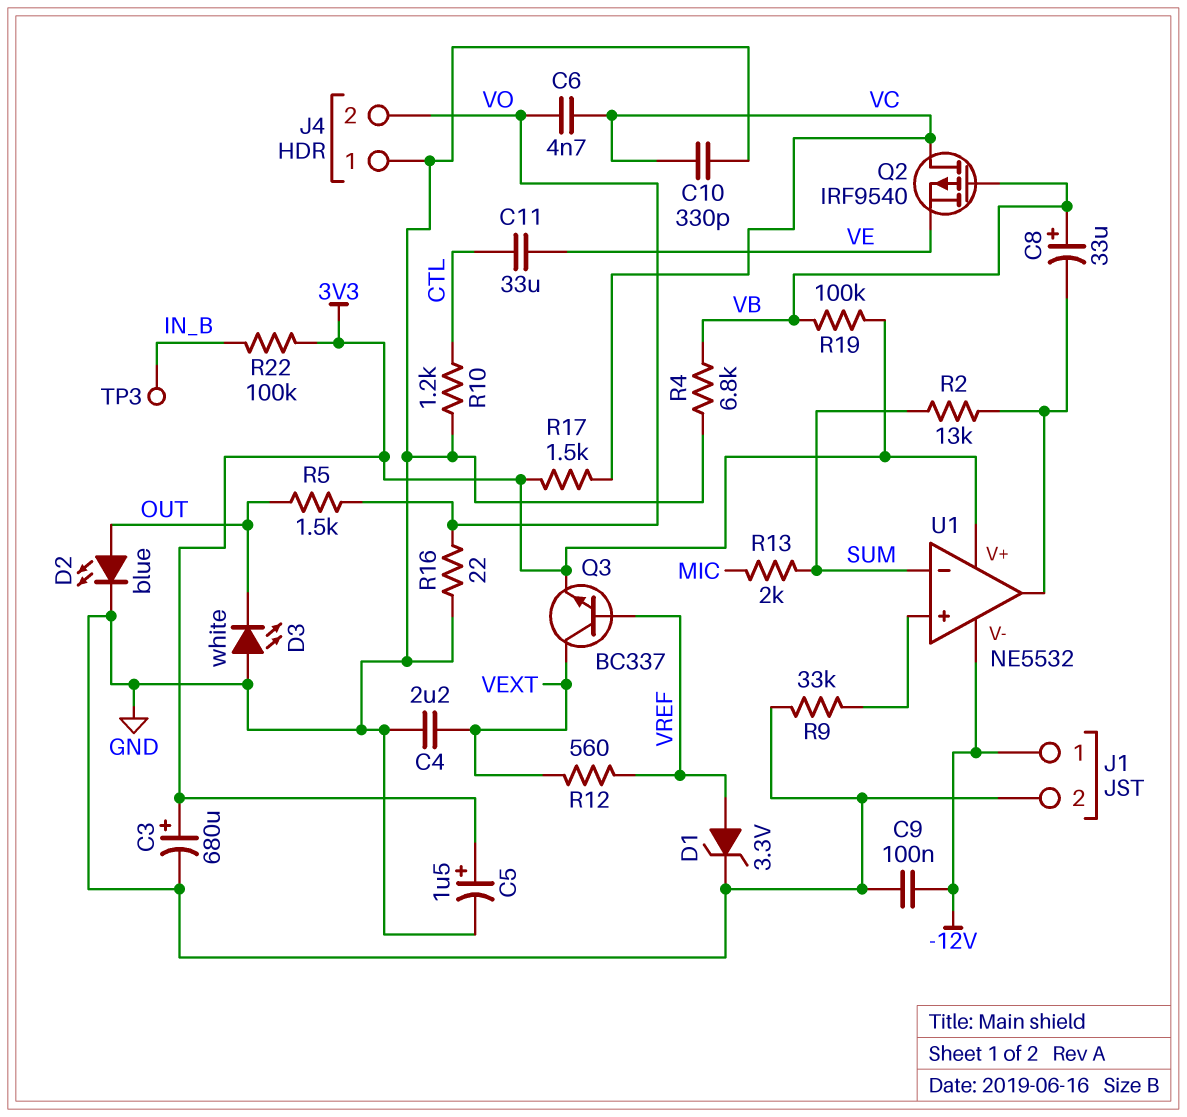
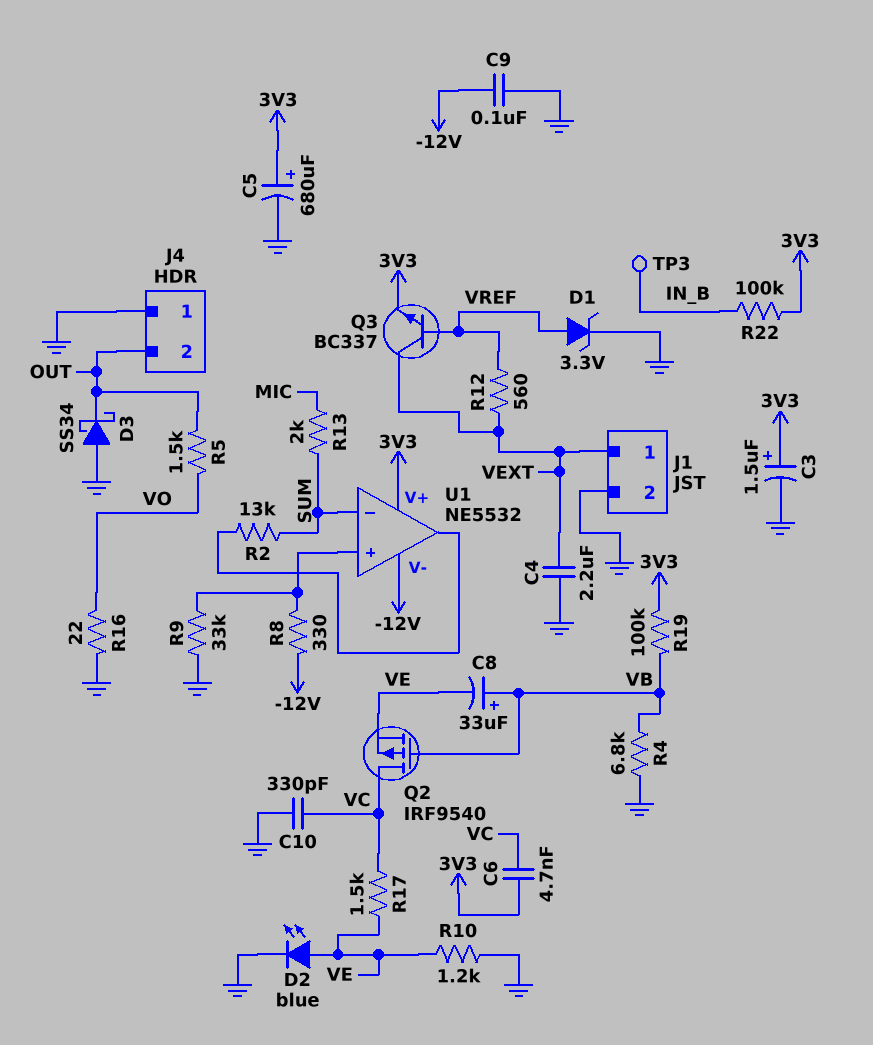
C3: 680uF (plus 3V3, minus GND) -> 1.5uF (plus 3V3, minus GND)
C5: 1.5uF (plus 3V3, minus GND) -> 680uF (plus 3V3, minus GND)
C6: 4.7nF (VC, VO) -> 4.7nF (3V3, VC)
C8: 33uF (plus VB, minus U1/out) -> 33uF (plus VB, minus VE)
C11: 33uF (CTL, VE) -> none
D2: LED blue (A OUT, K GND) -> LED blue (A VE, K GND)
D3: LED white (A GND, K OUT) -> schottky SS34 (A GND, K OUT)
J1 pin 1: -12V -> VEXT
J4 pin 2: VO -> OUT
R8: none -> 330 (-12V, U1/in+)
R10: 1.2k (CTL, GND) -> 1.2k (GND, VE)
R17: 1.5k (3V3, VC) -> 1.5k (VC, VE)

